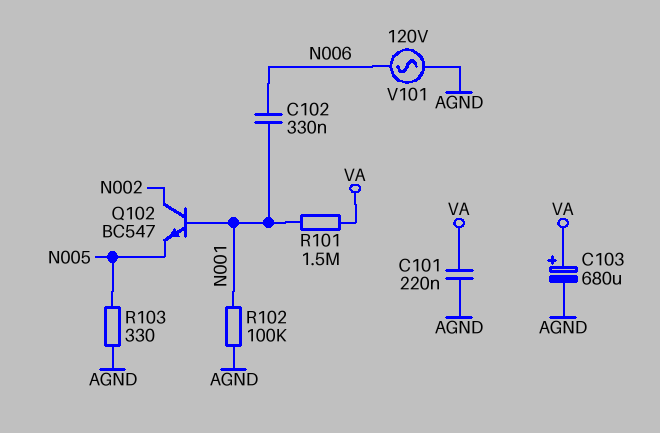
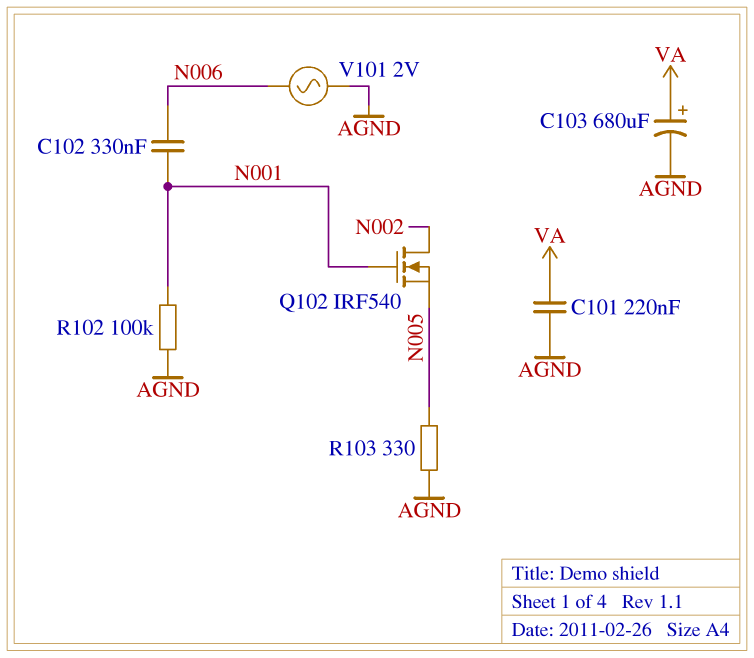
Q102: NPN BC547 (B N001, C N002, E N005) -> NMOS IRF540 (G N001, D N002, S N005)
R101: 1.5M (N001, VA) -> none
V101: AC 120V (AGND, N006) -> AC 2V (AGND, N006)

